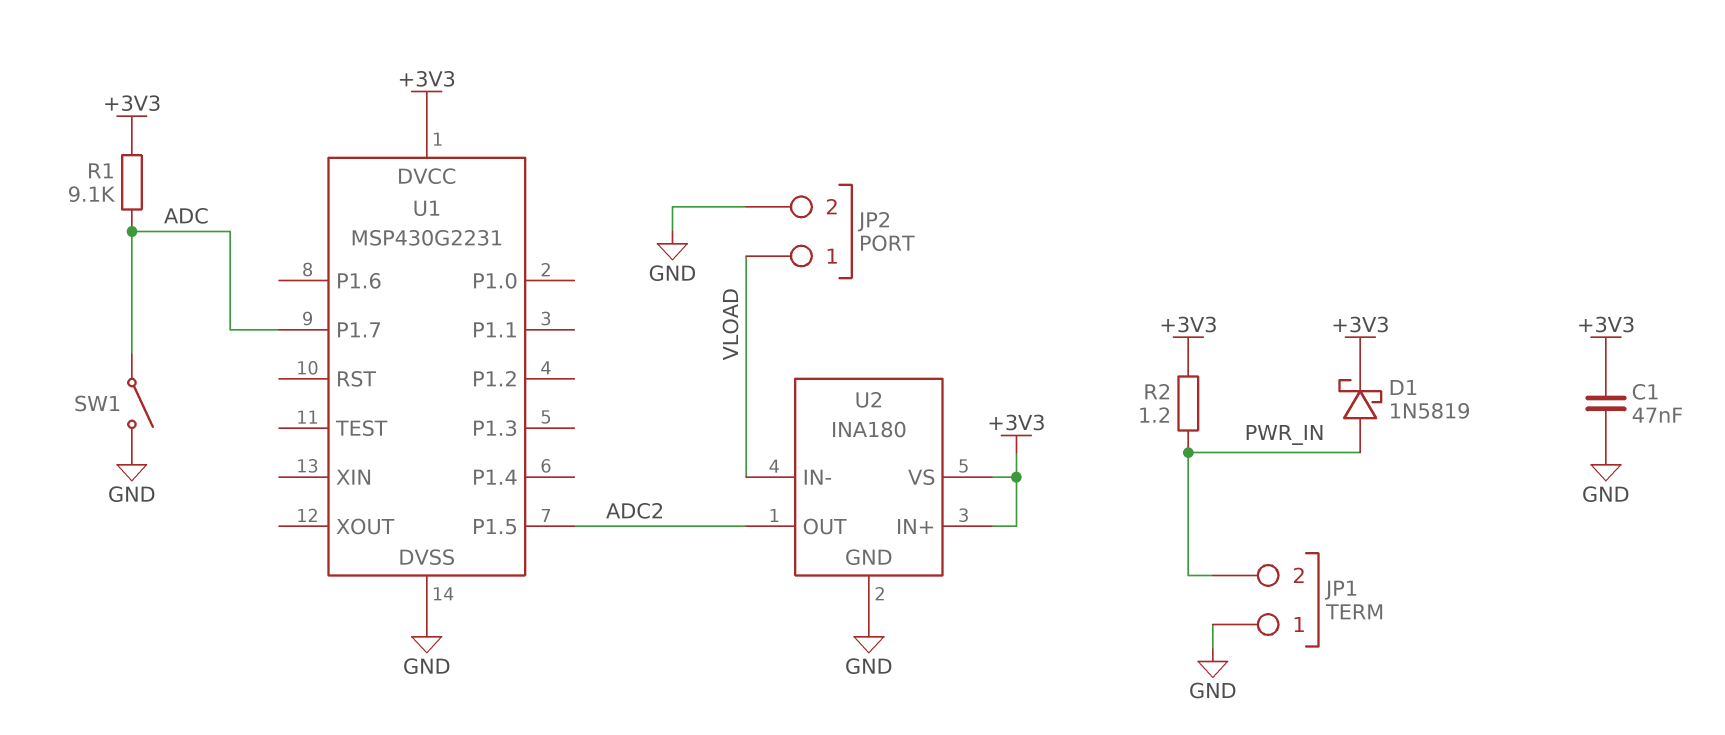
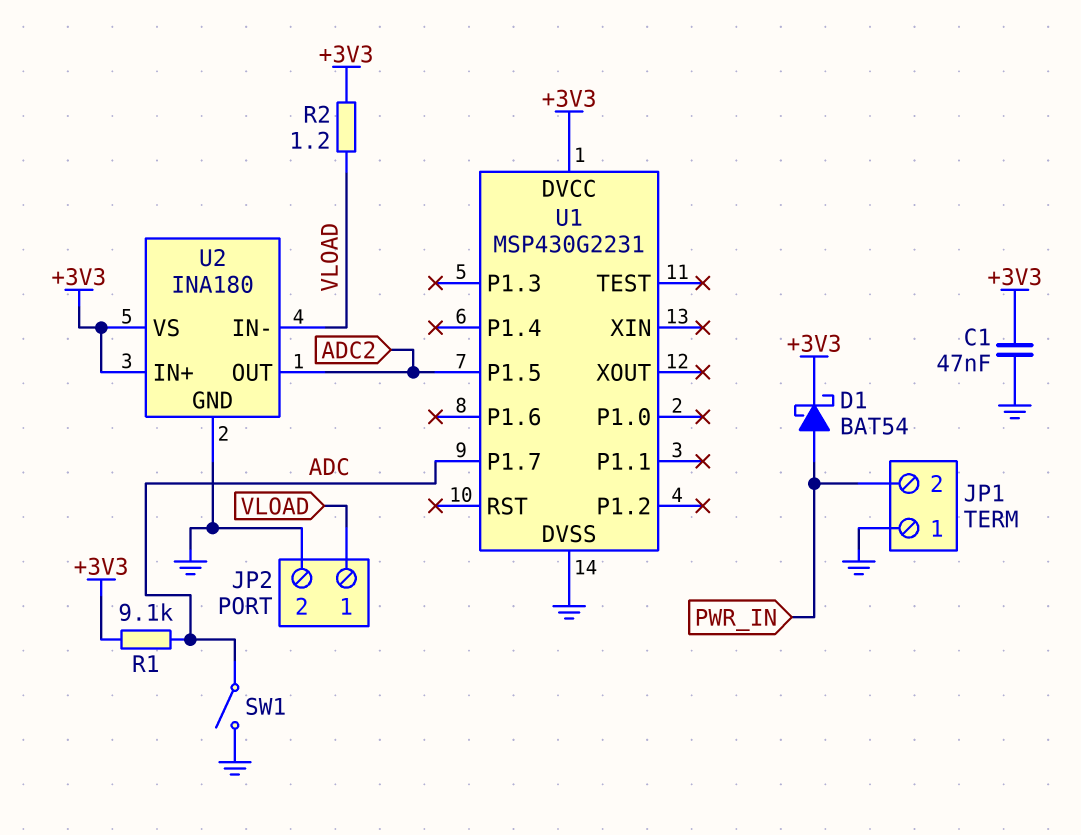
D1: schottky 1N5819 (A PWR_IN, K +3V3) -> schottky BAT54 (A PWR_IN, K +3V3)
R2: 1.2 (+3V3, PWR_IN) -> 1.2 (+3V3, VLOAD)

